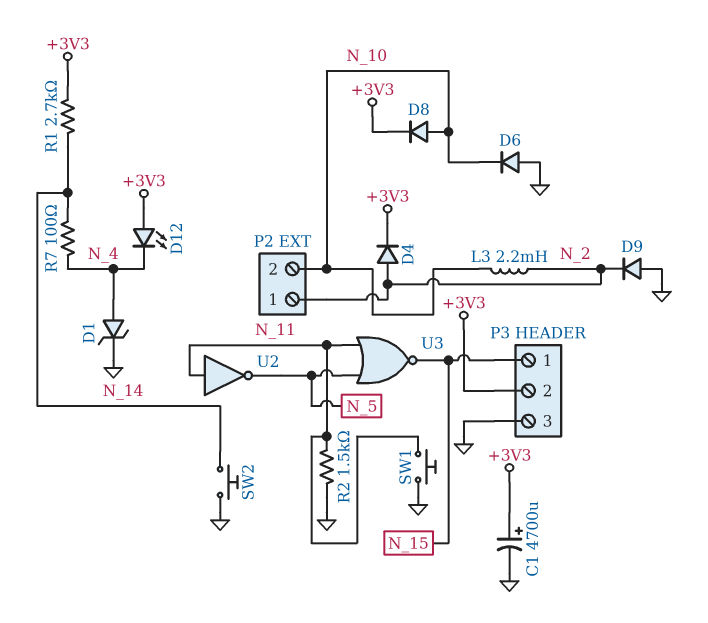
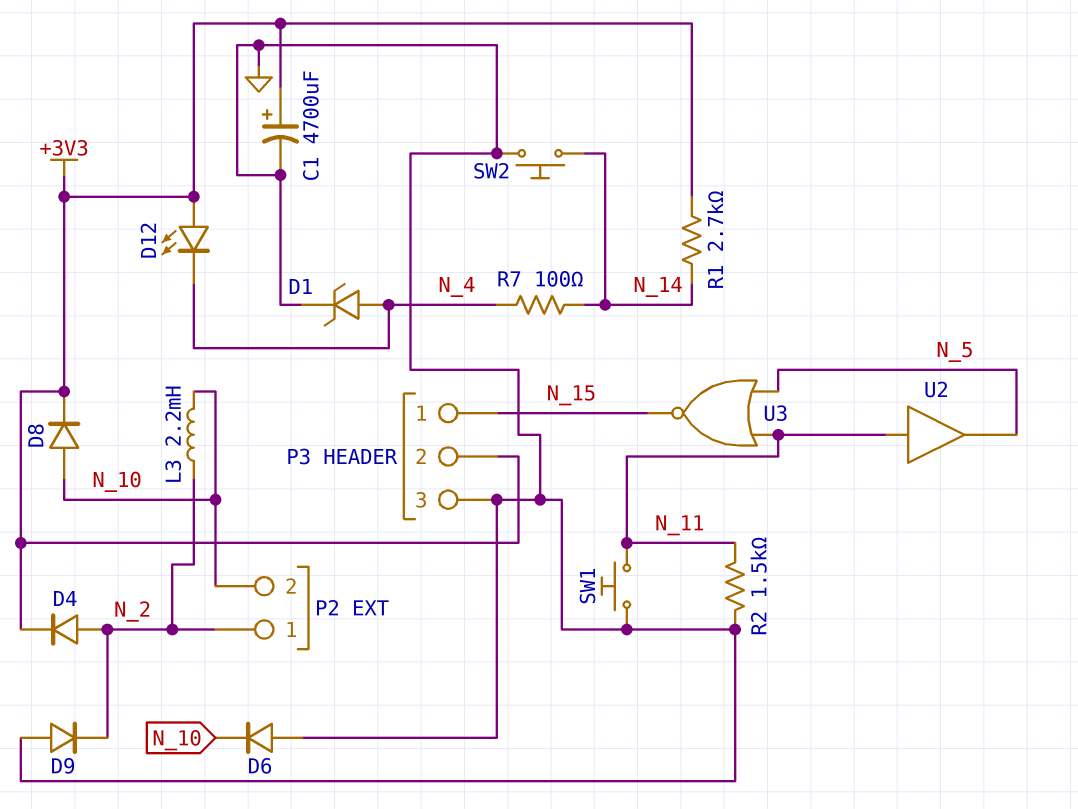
U2: NOT (in N_11, out N_5) -> buffer (in N_11, out N_5)

